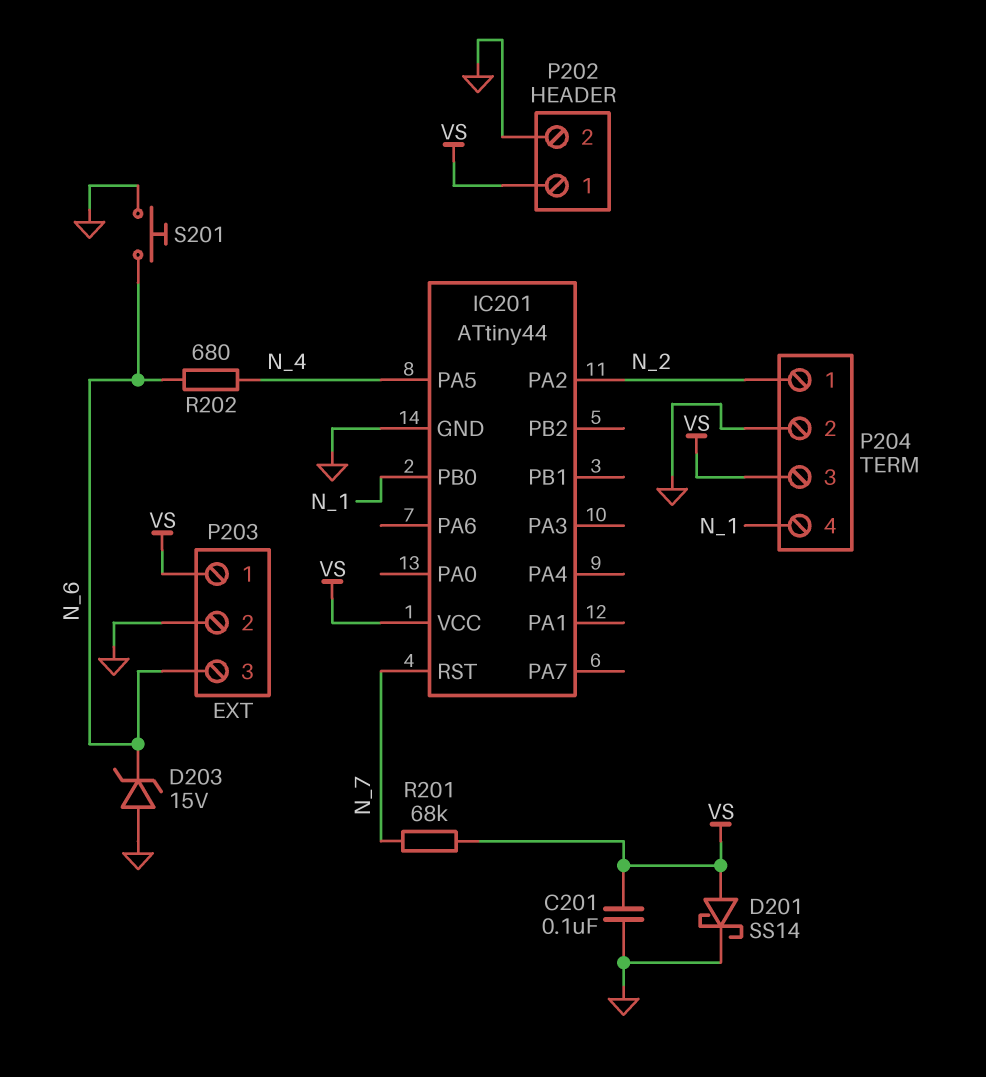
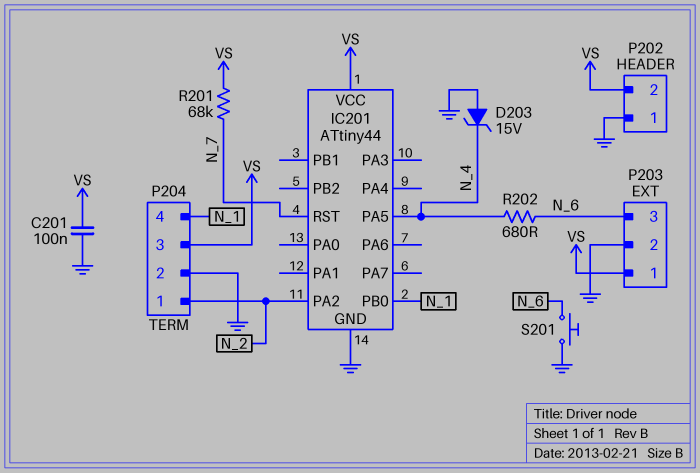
D201: schottky SS14 (A VS, K GND) -> none
D203: zener 15V (A GND, K N_6) -> zener 15V (A GND, K N_4)
P202 pin 1: VS -> GND
P202 pin 2: GND -> VS

